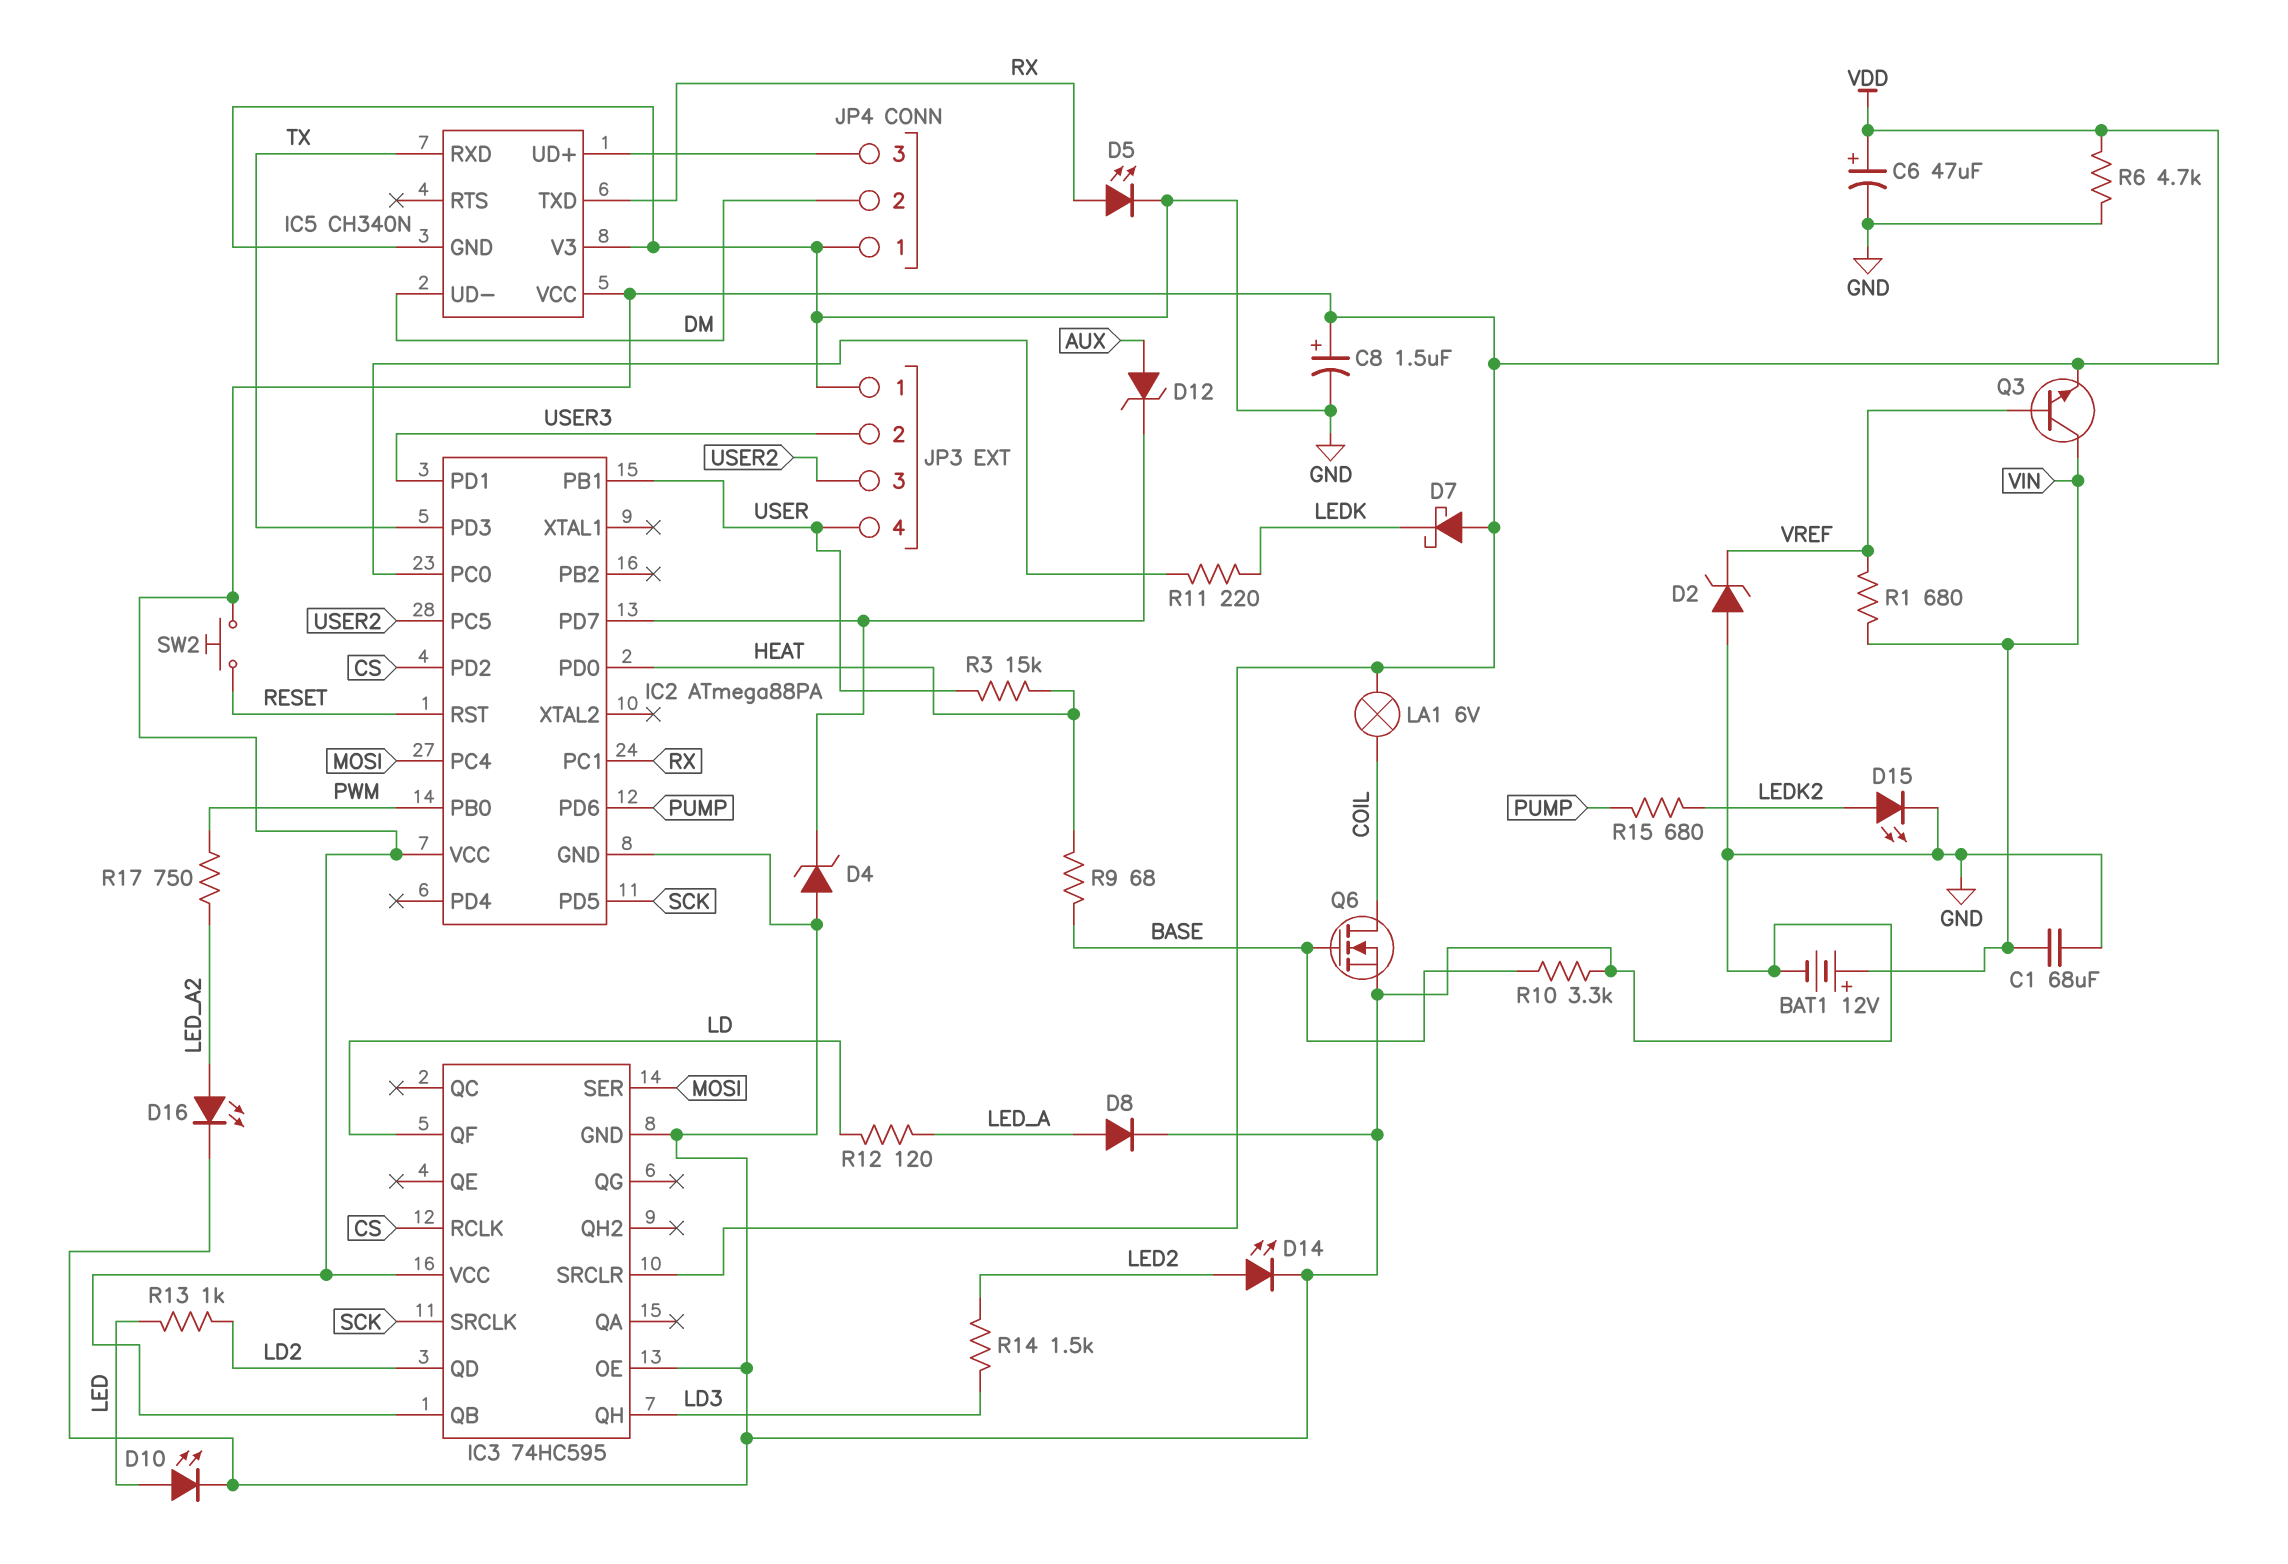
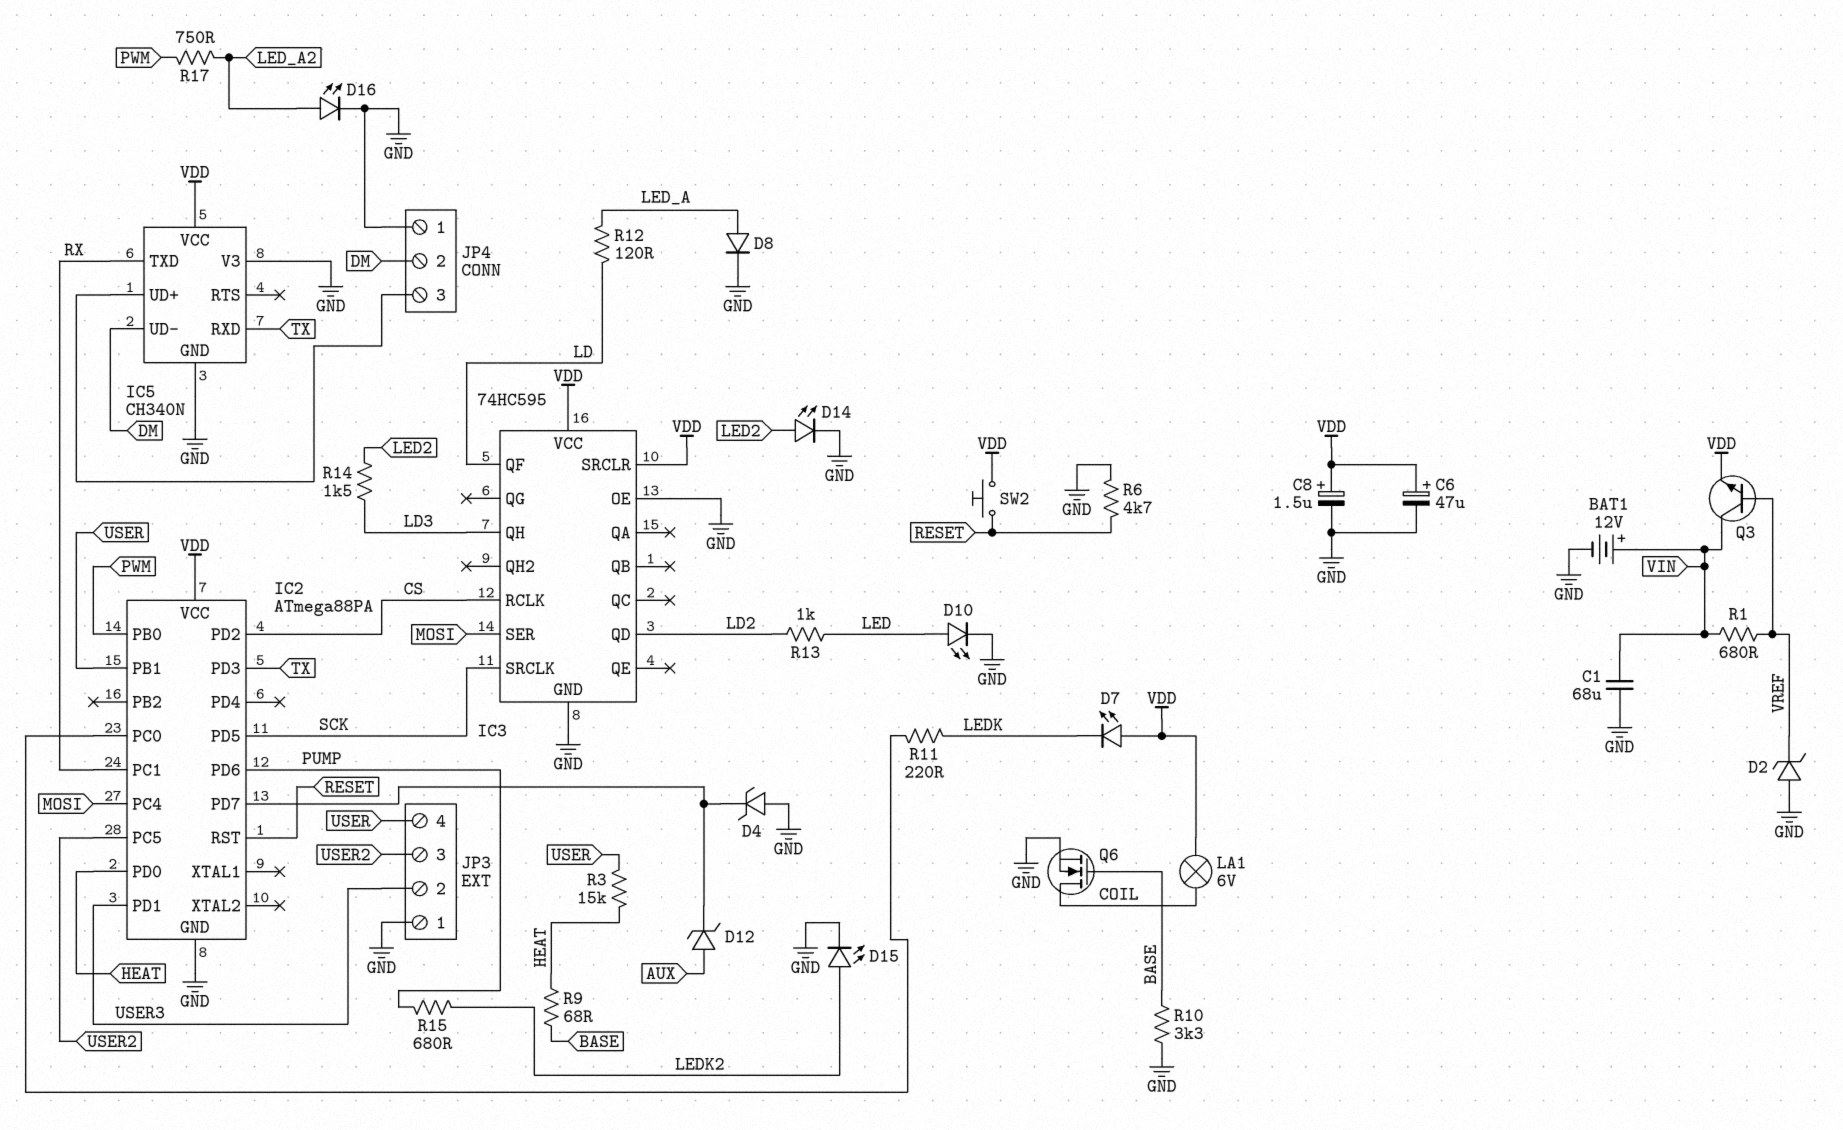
D5: LED (A RX, K GND) -> none
D7: schottky (A VDD, K LEDK) -> LED (A VDD, K LEDK)
IC3 pin QB: VDD -> none
R6: 4.7k (GND, VDD) -> 4.7k (GND, RESET)

